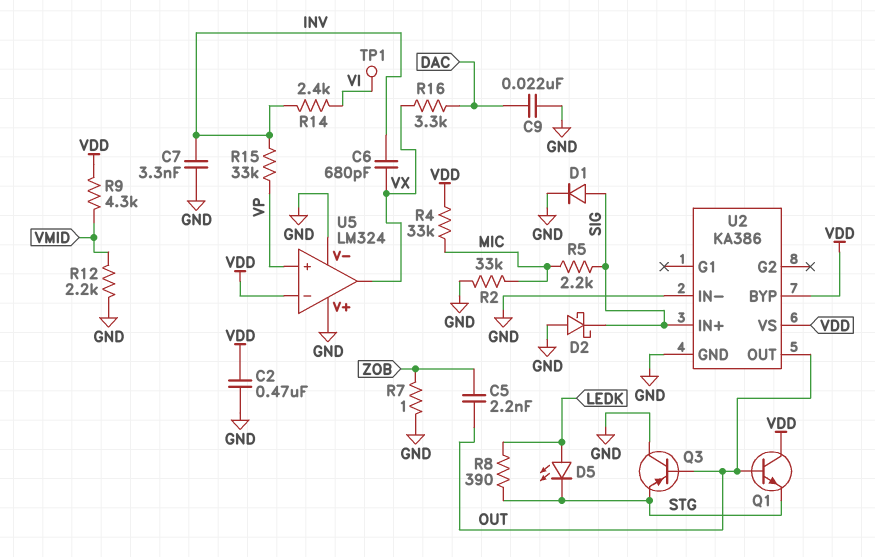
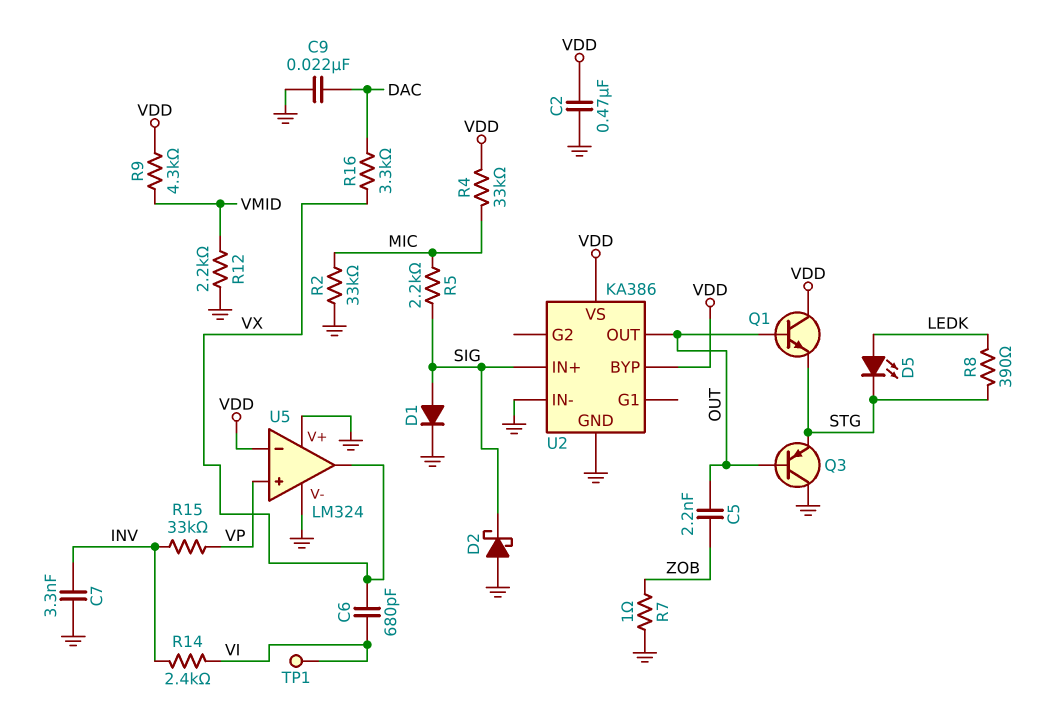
C6: 680pF (INV, VX) -> 680pF (VI, VX)

